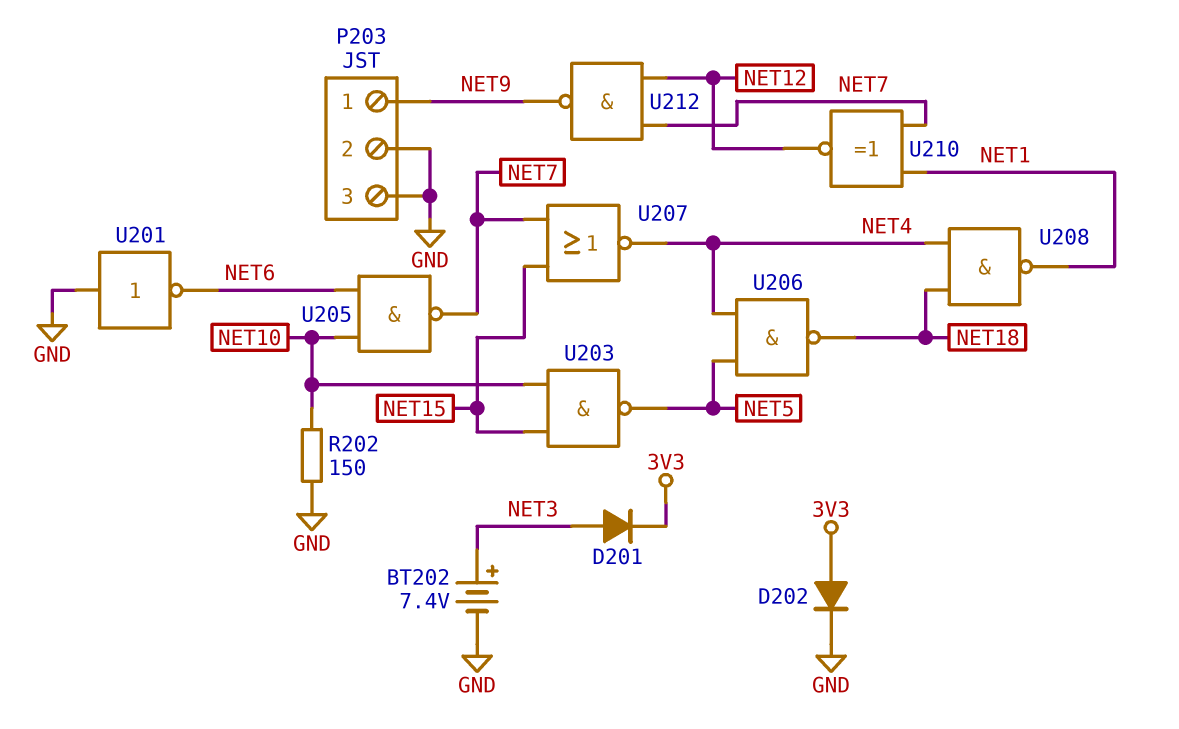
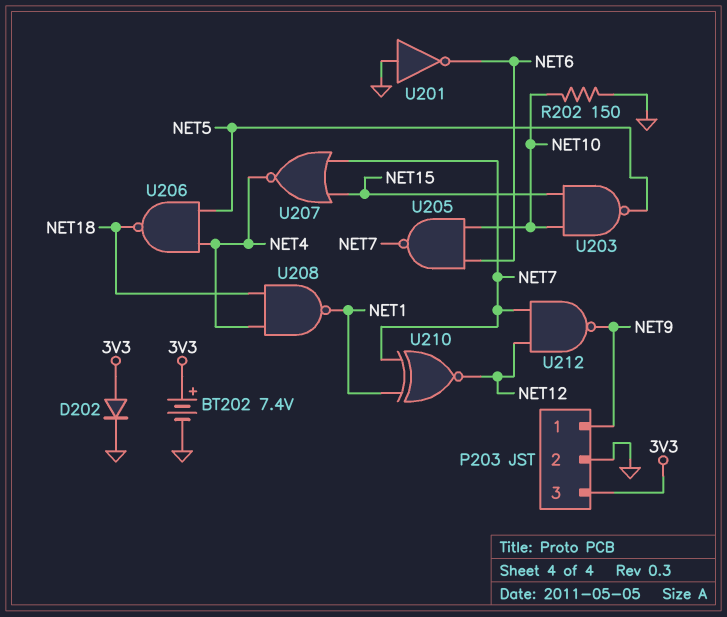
BT202: 7.4V (plus NET3, minus GND) -> 7.4V (plus 3V3, minus GND)
D201: diode (A NET3, K 3V3) -> none
P203 pin 3: GND -> 3V3

